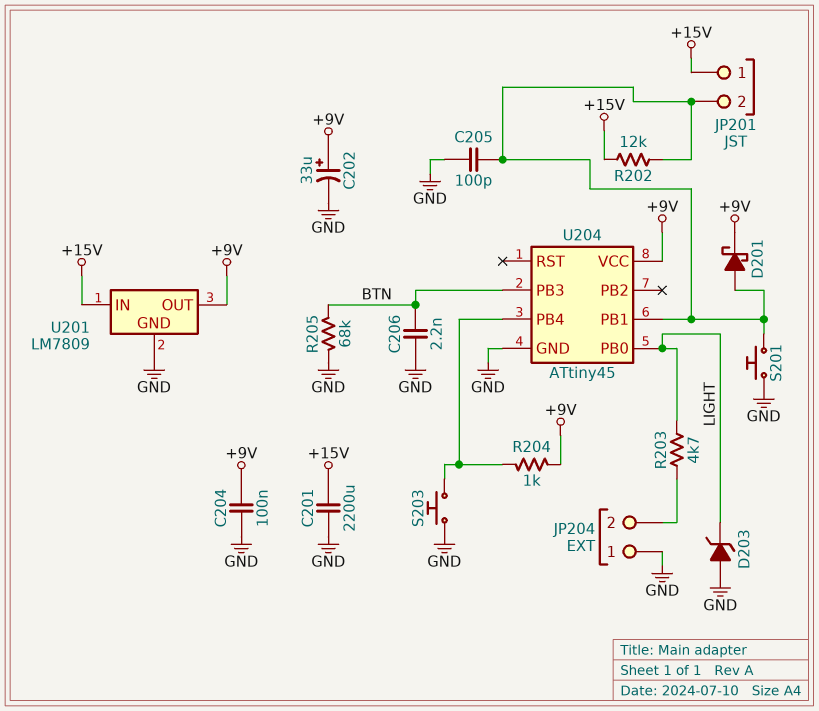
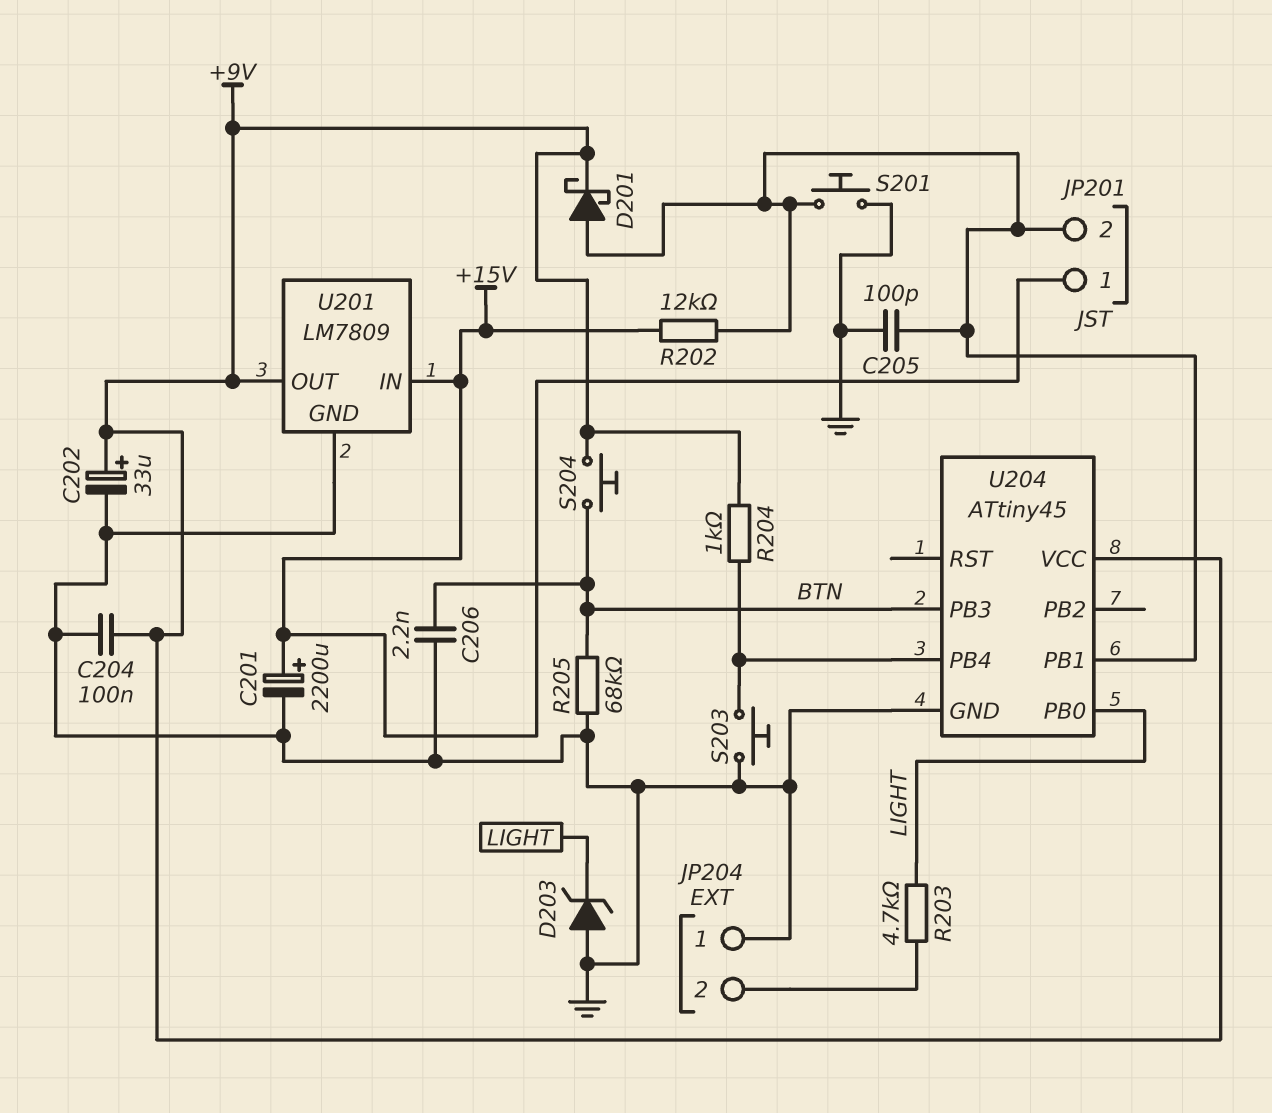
C201: 2200uF (+15V, GND) -> 2200uF (plus +15V, minus GND)
S204: none -> button (+9V, BTN)

